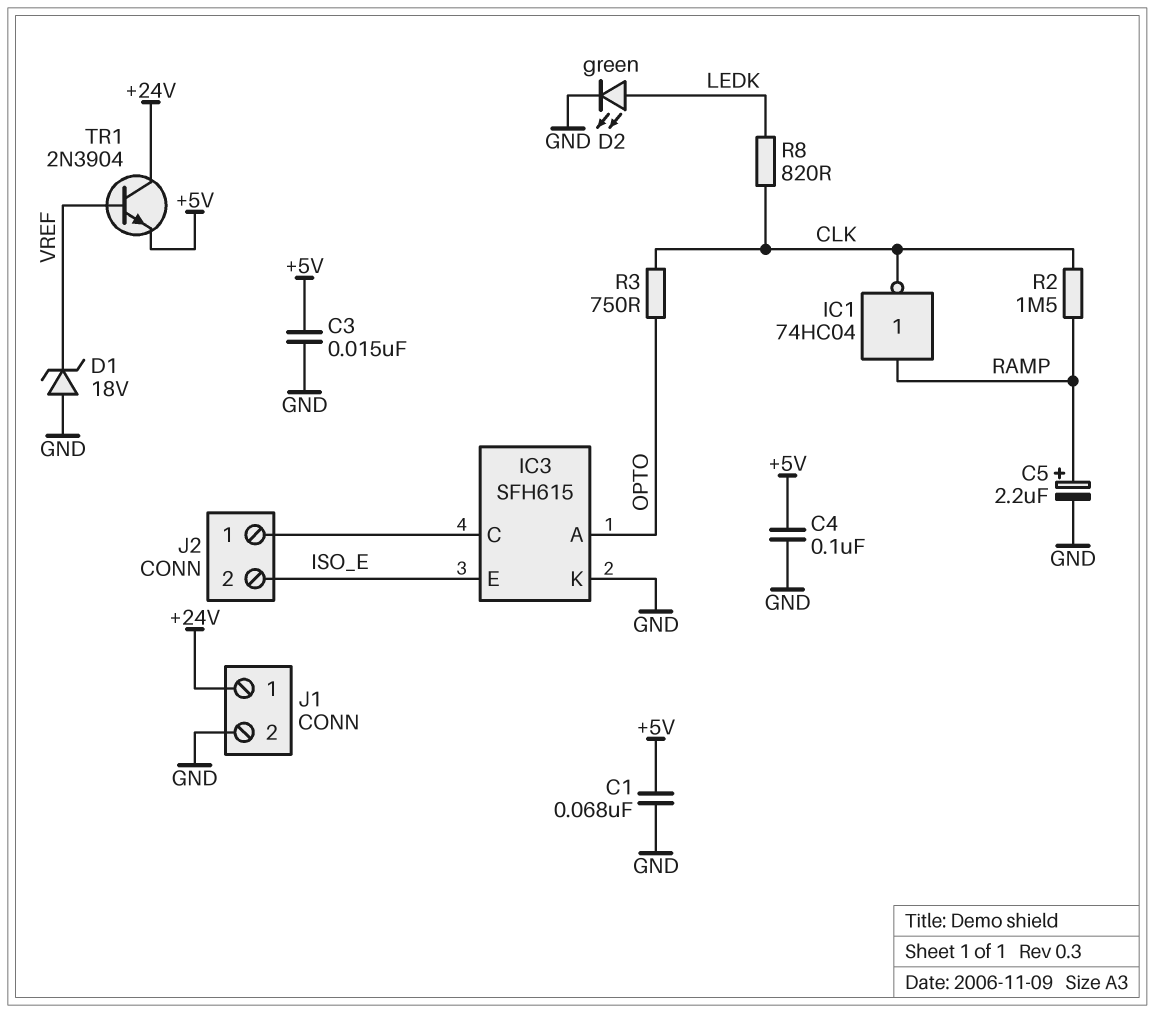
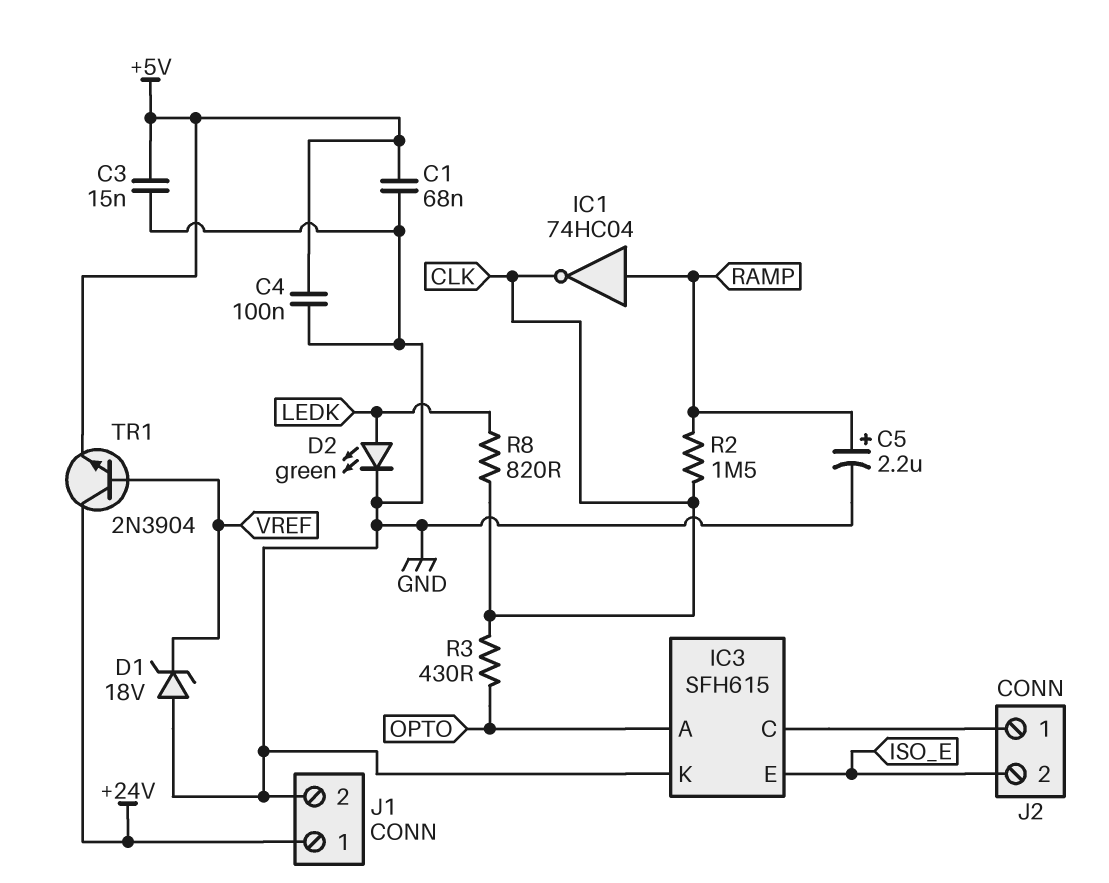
R3: 750 (CLK, OPTO) -> 430 (CLK, OPTO)

